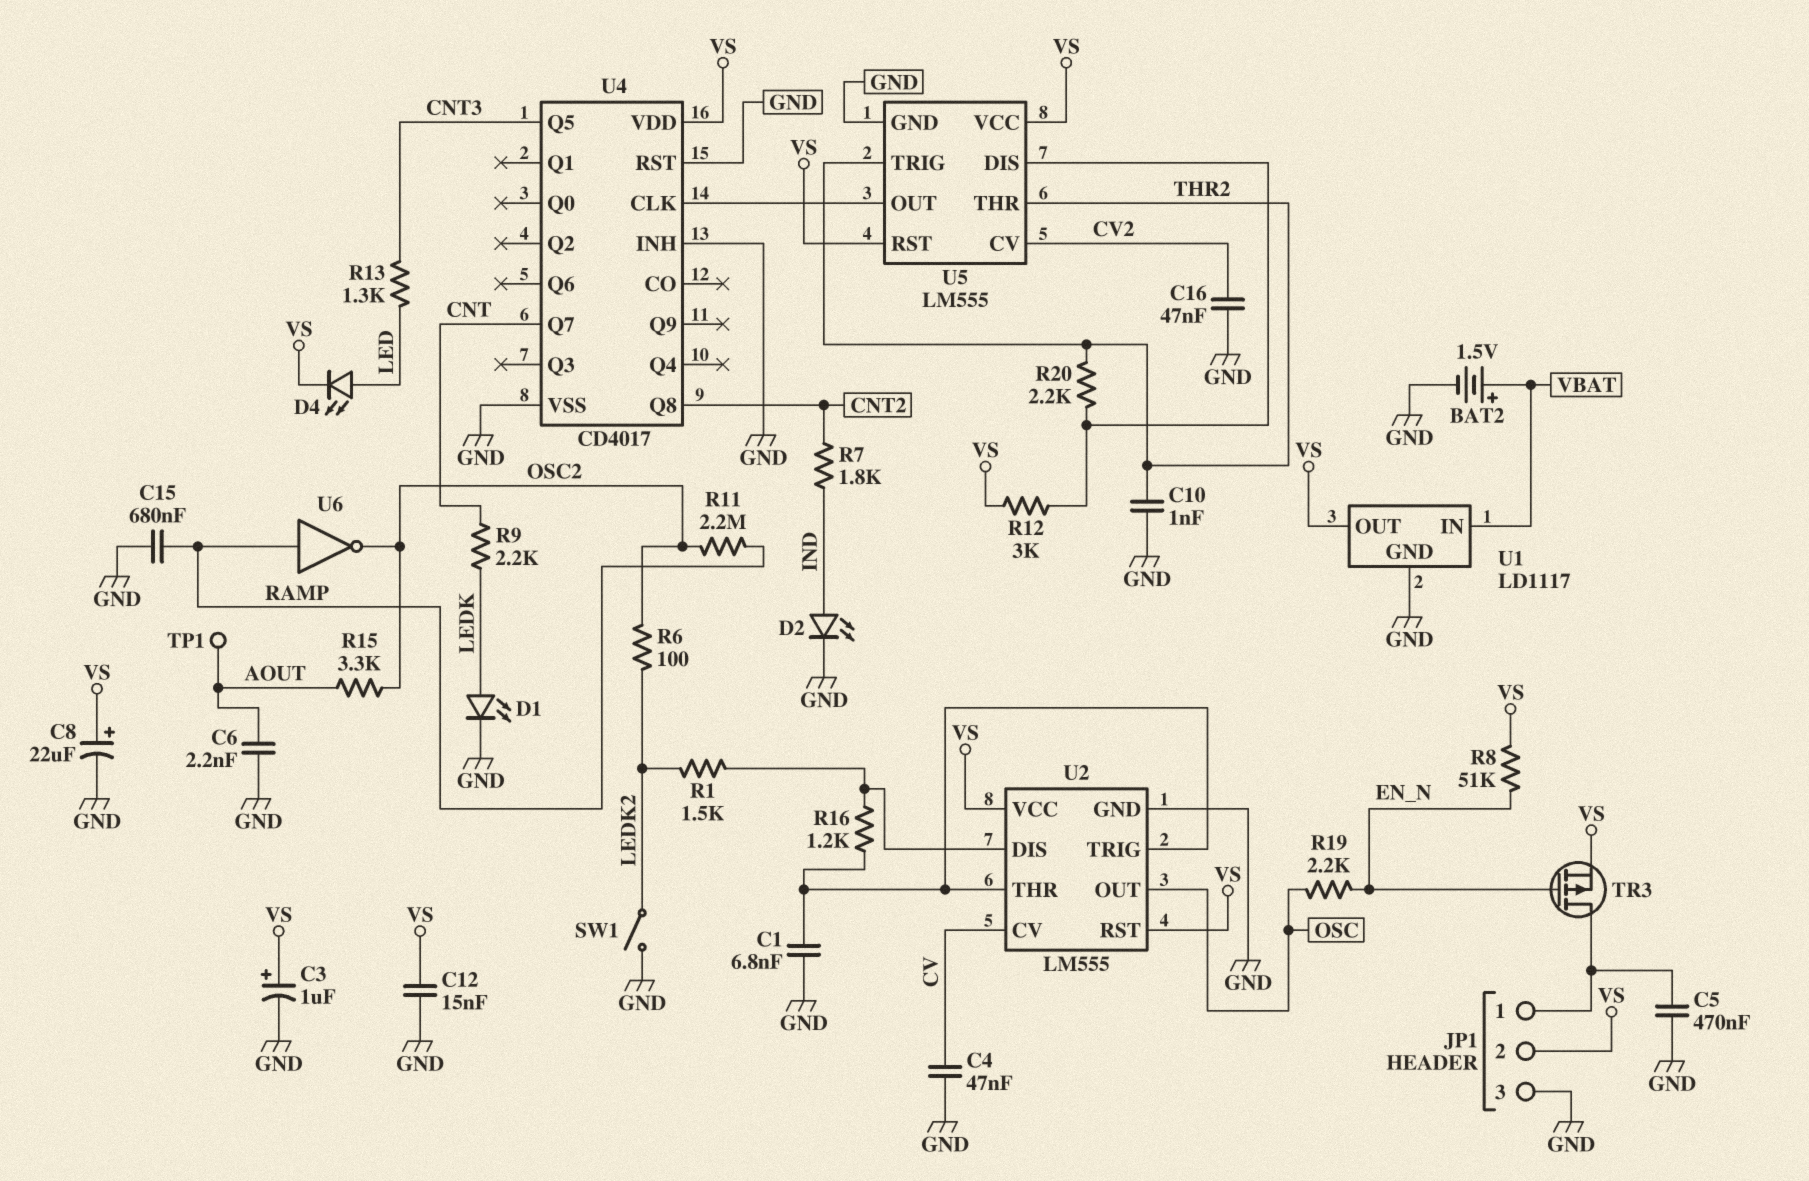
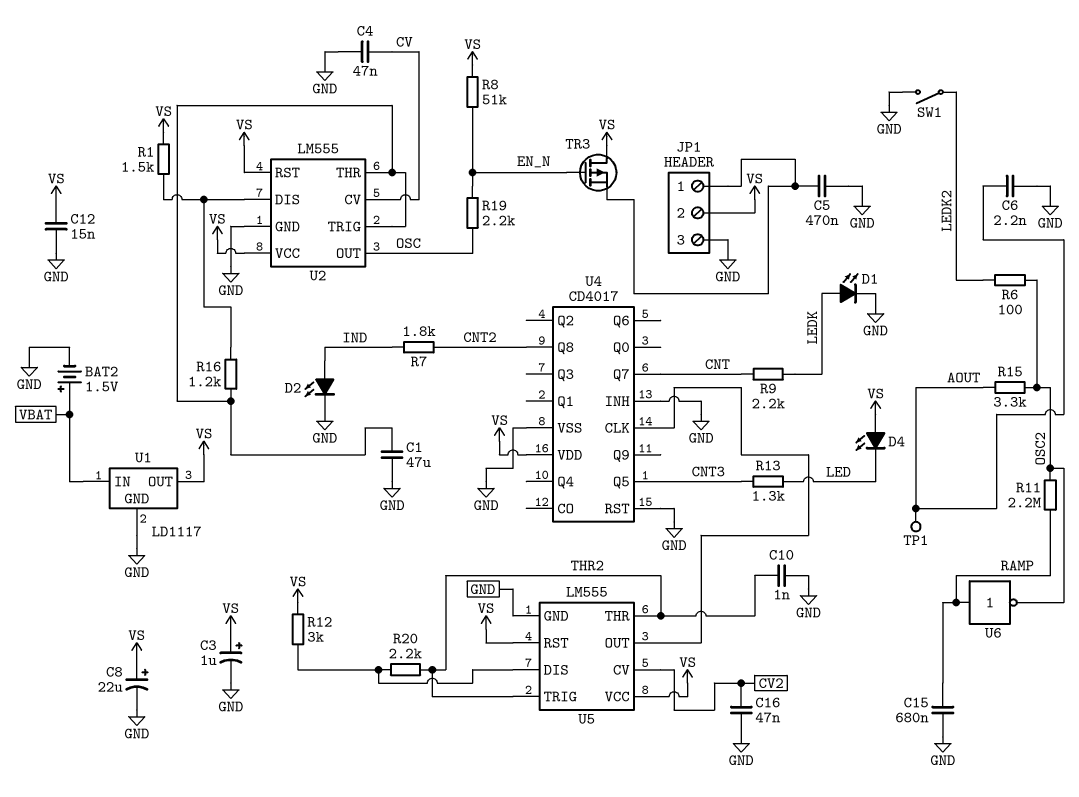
C1: 6.8nF (GND, U2/THR) -> 47uF (GND, U2/THR)
D4: LED (A LED, K VS) -> LED (A VS, K LED)
R1: 1.5k (LEDK2, U2/DIS) -> 1.5k (U2/DIS, VS)
TR3: PMOS (G EN_N, D JP1/1, S VS) -> PMOS (G EN_N, D VS, S JP1/1)

